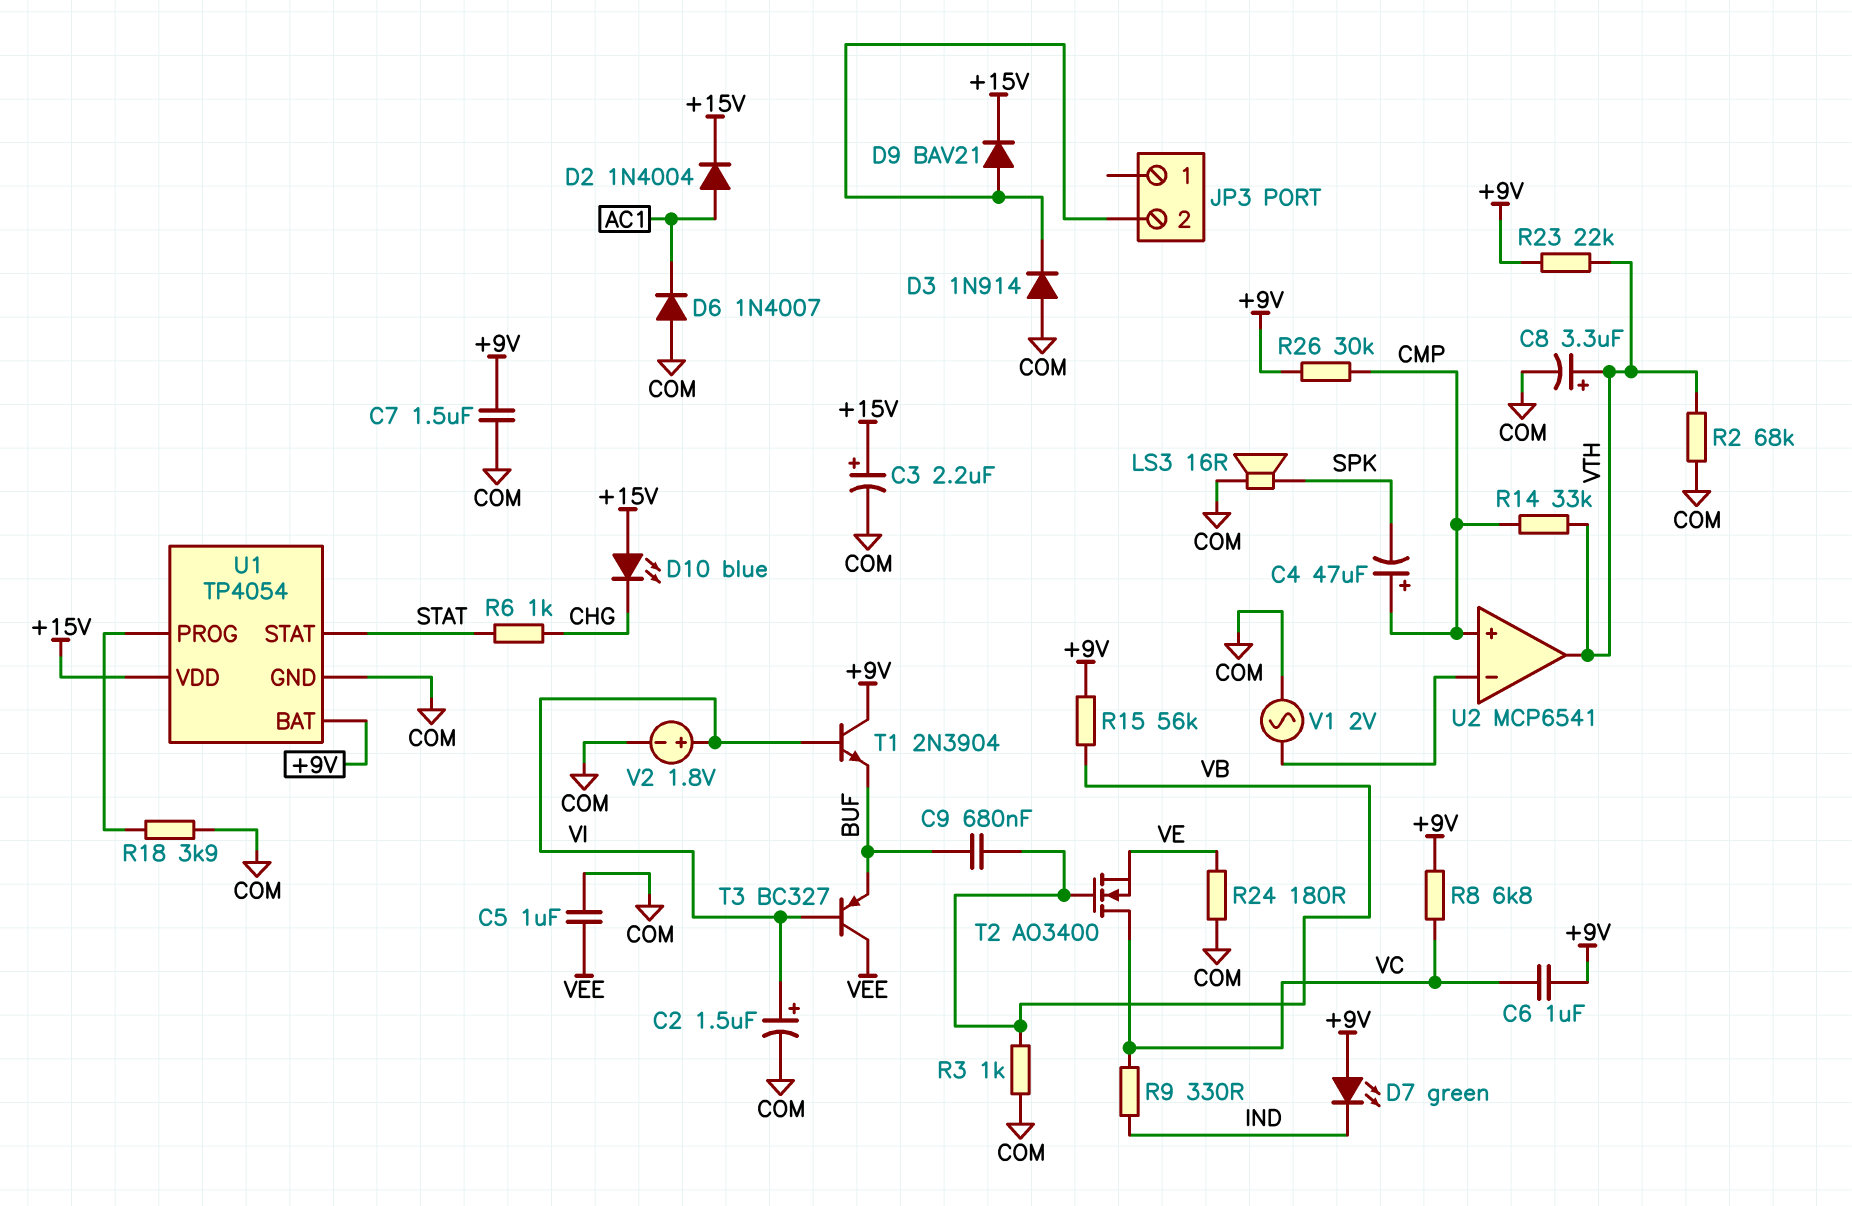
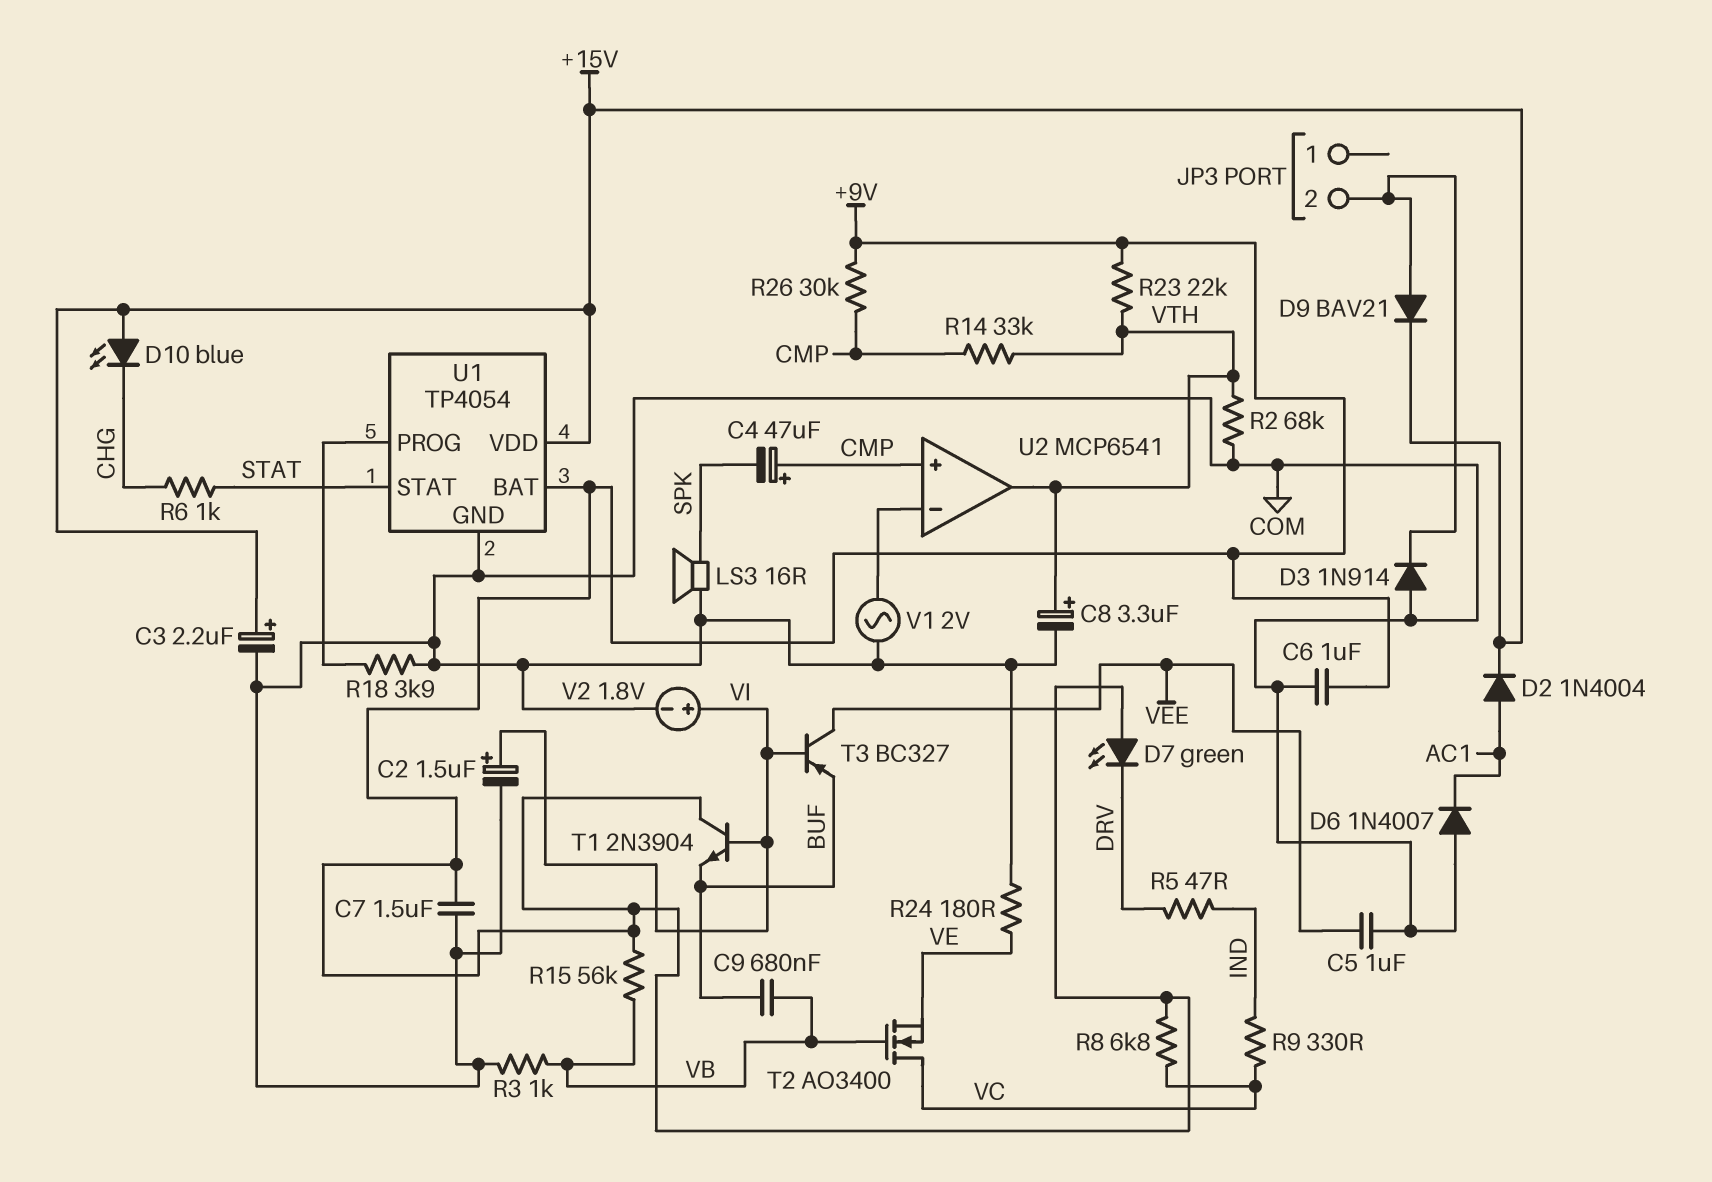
C6: 1uF (+9V, VC) -> 1uF (+9V, COM)
D7: LED green (A +9V, K IND) -> LED green (A +9V, K DRV)
R5: none -> 47 (DRV, IND)

